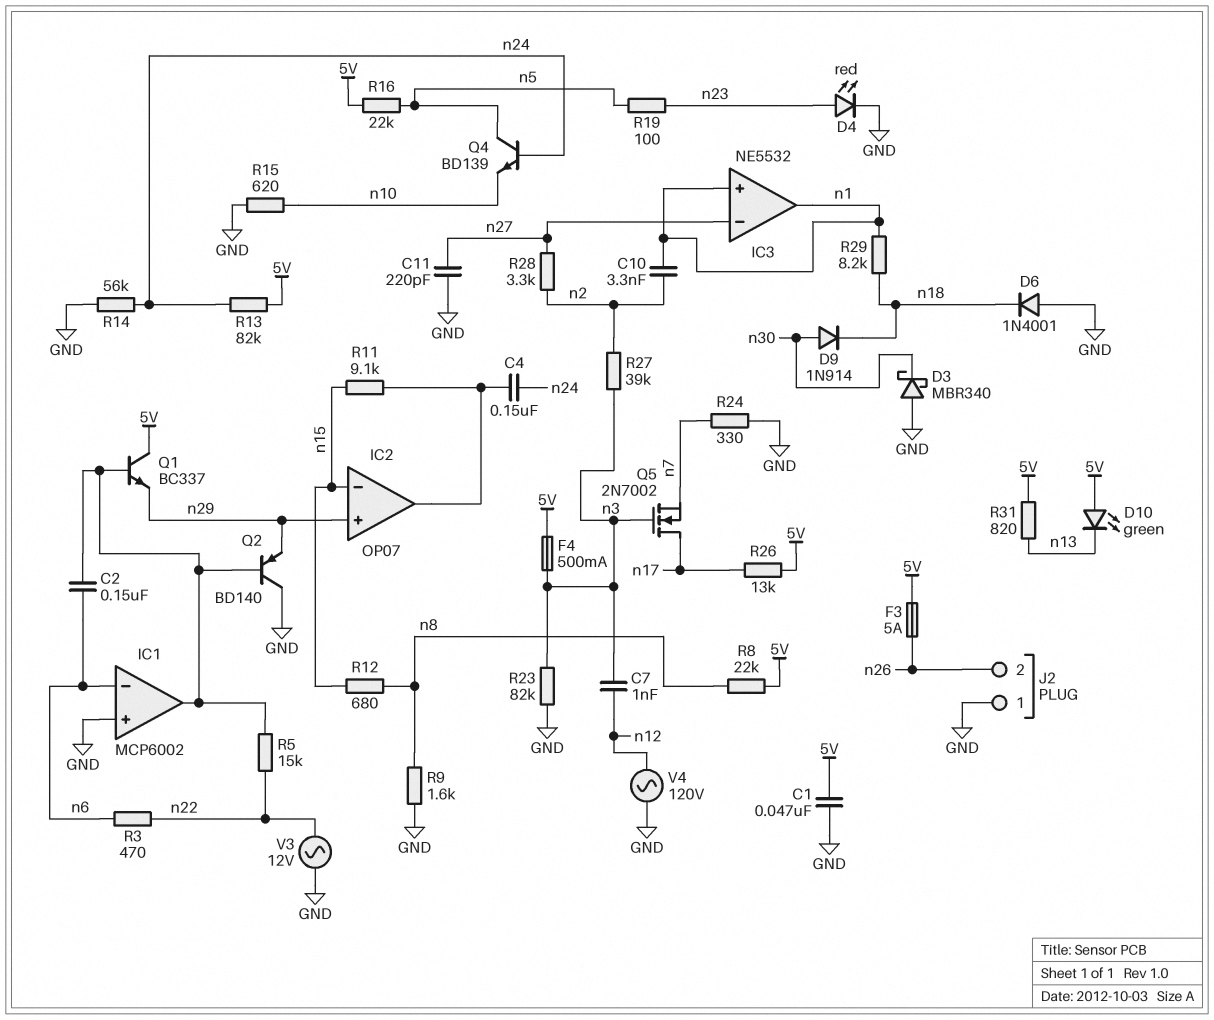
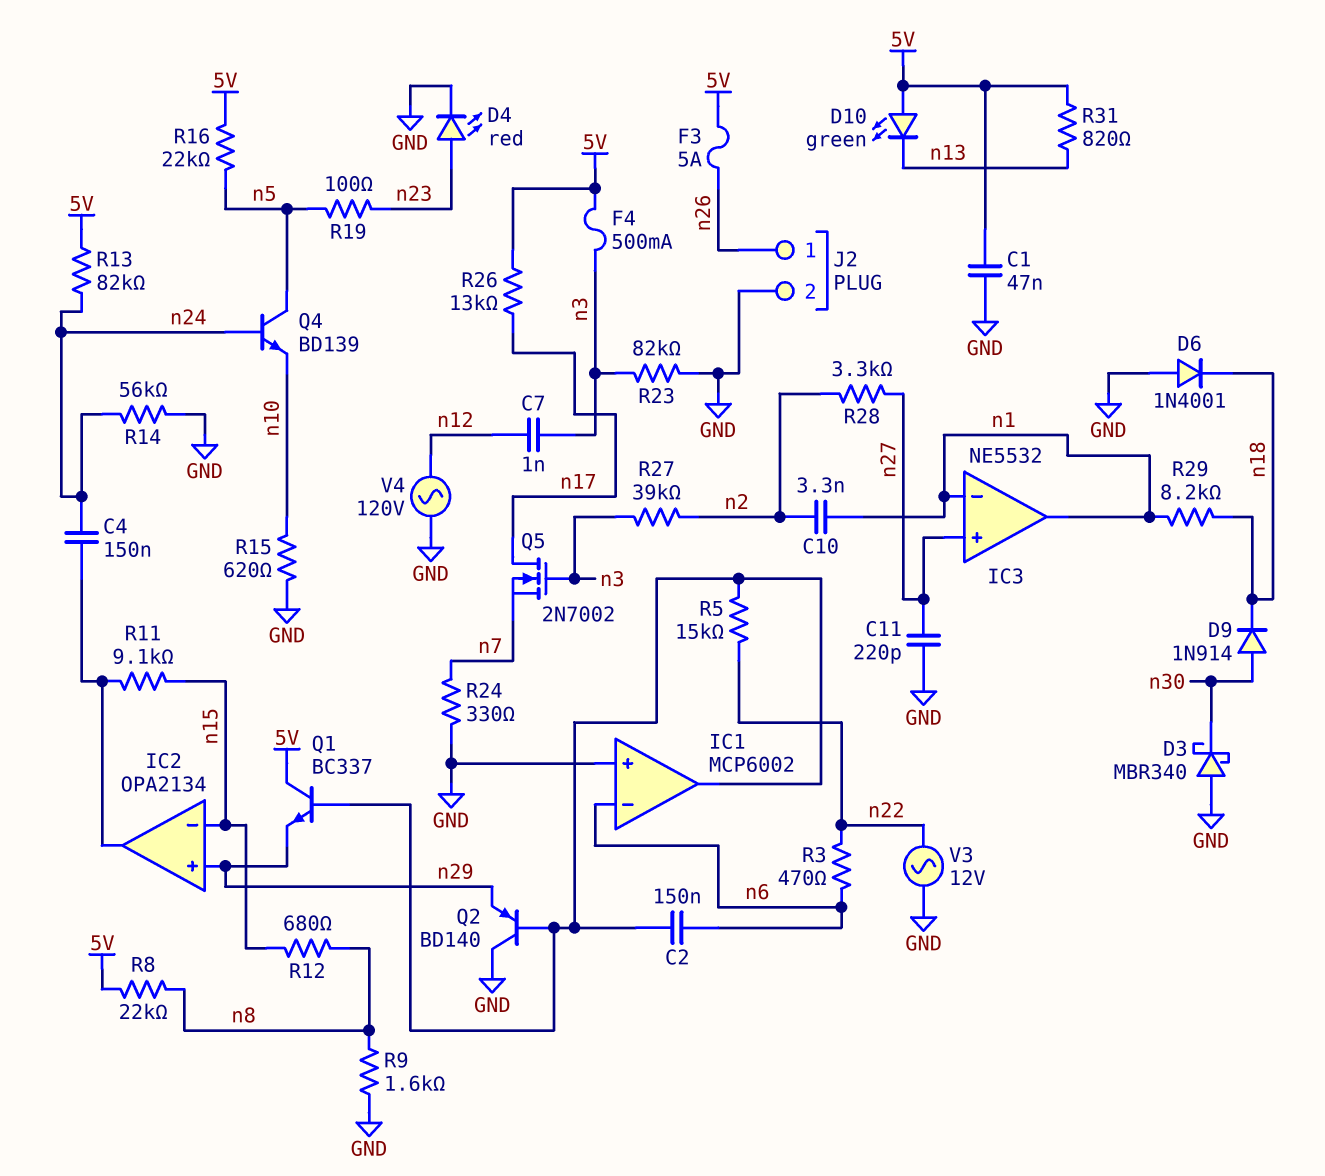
IC2: OP07 -> OPA2134
IC3 pin in+: n1 -> n27
IC3 pin in-: n27 -> n1
J2 pin 1: GND -> n26
J2 pin 2: n26 -> GND

